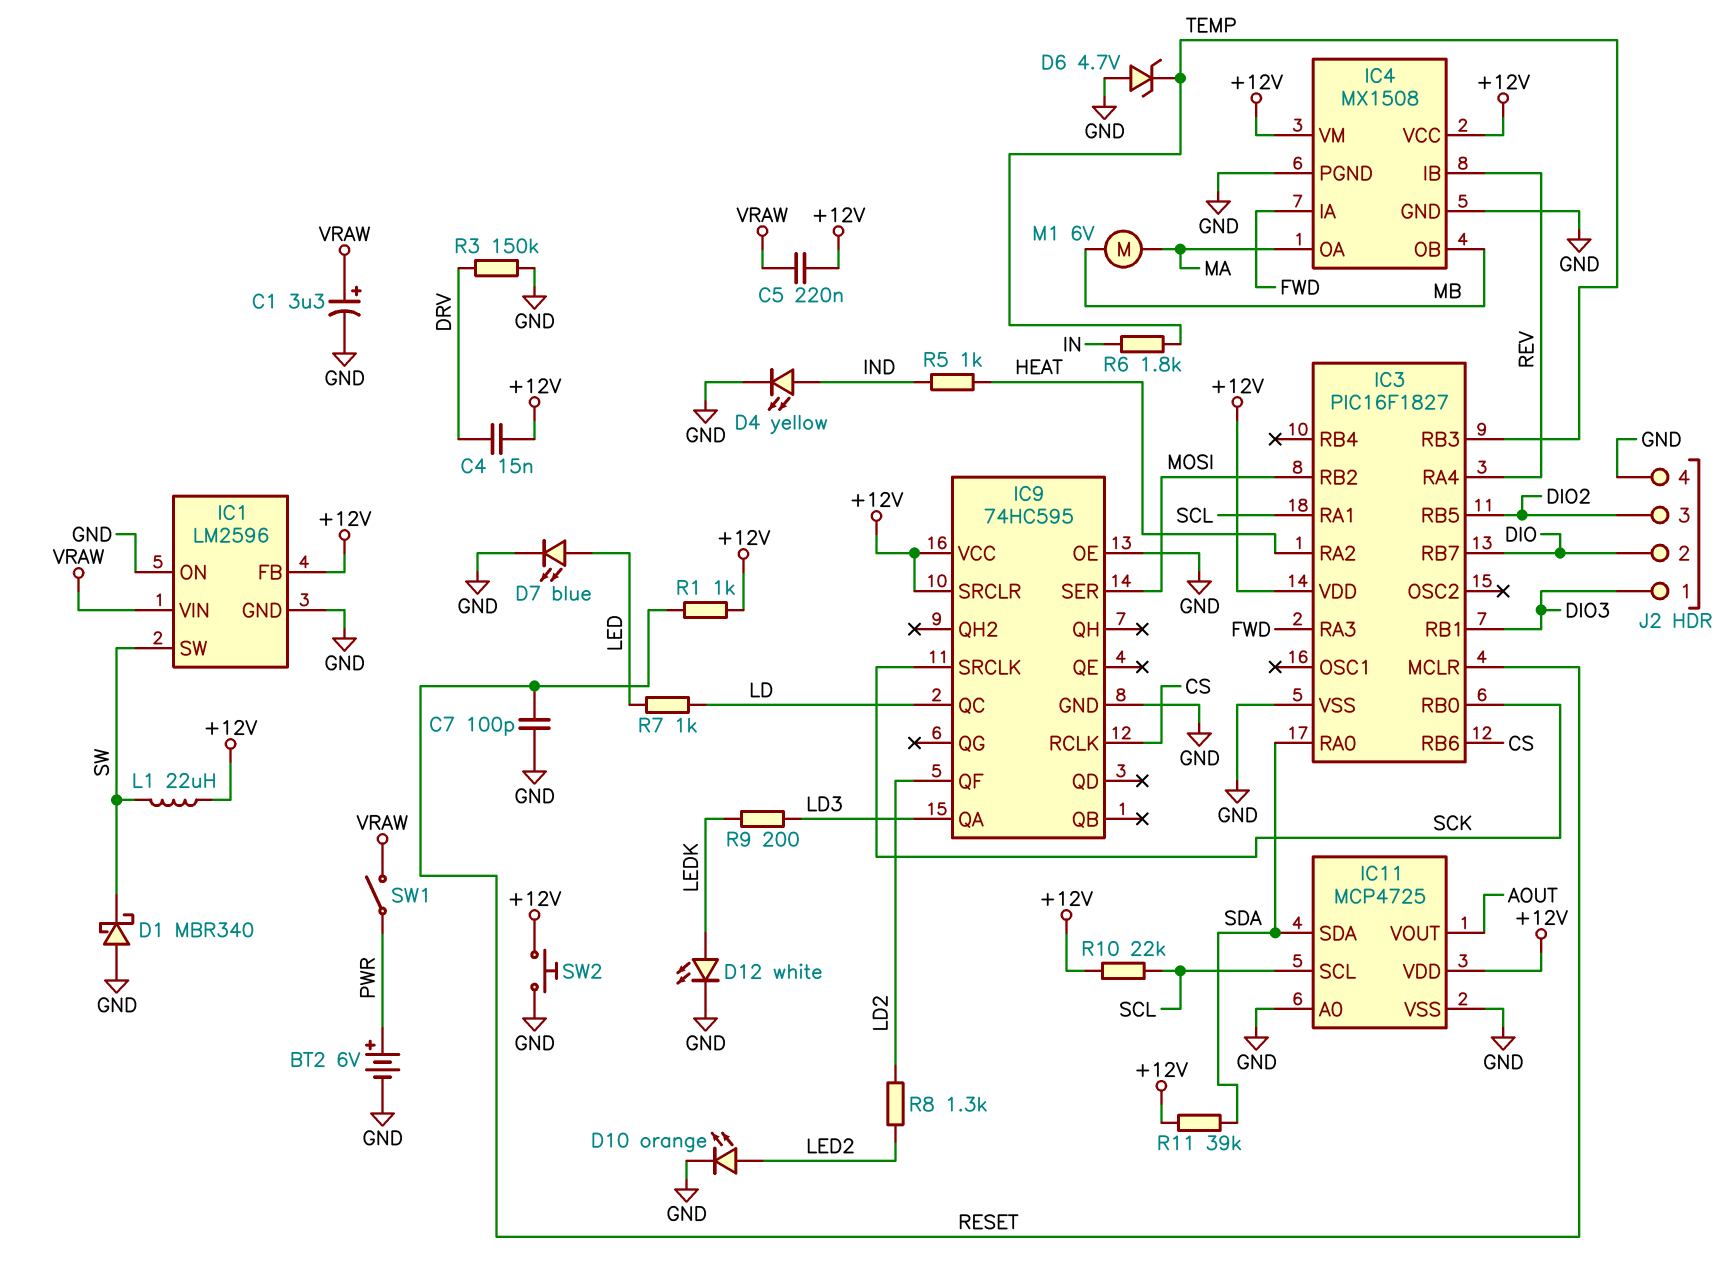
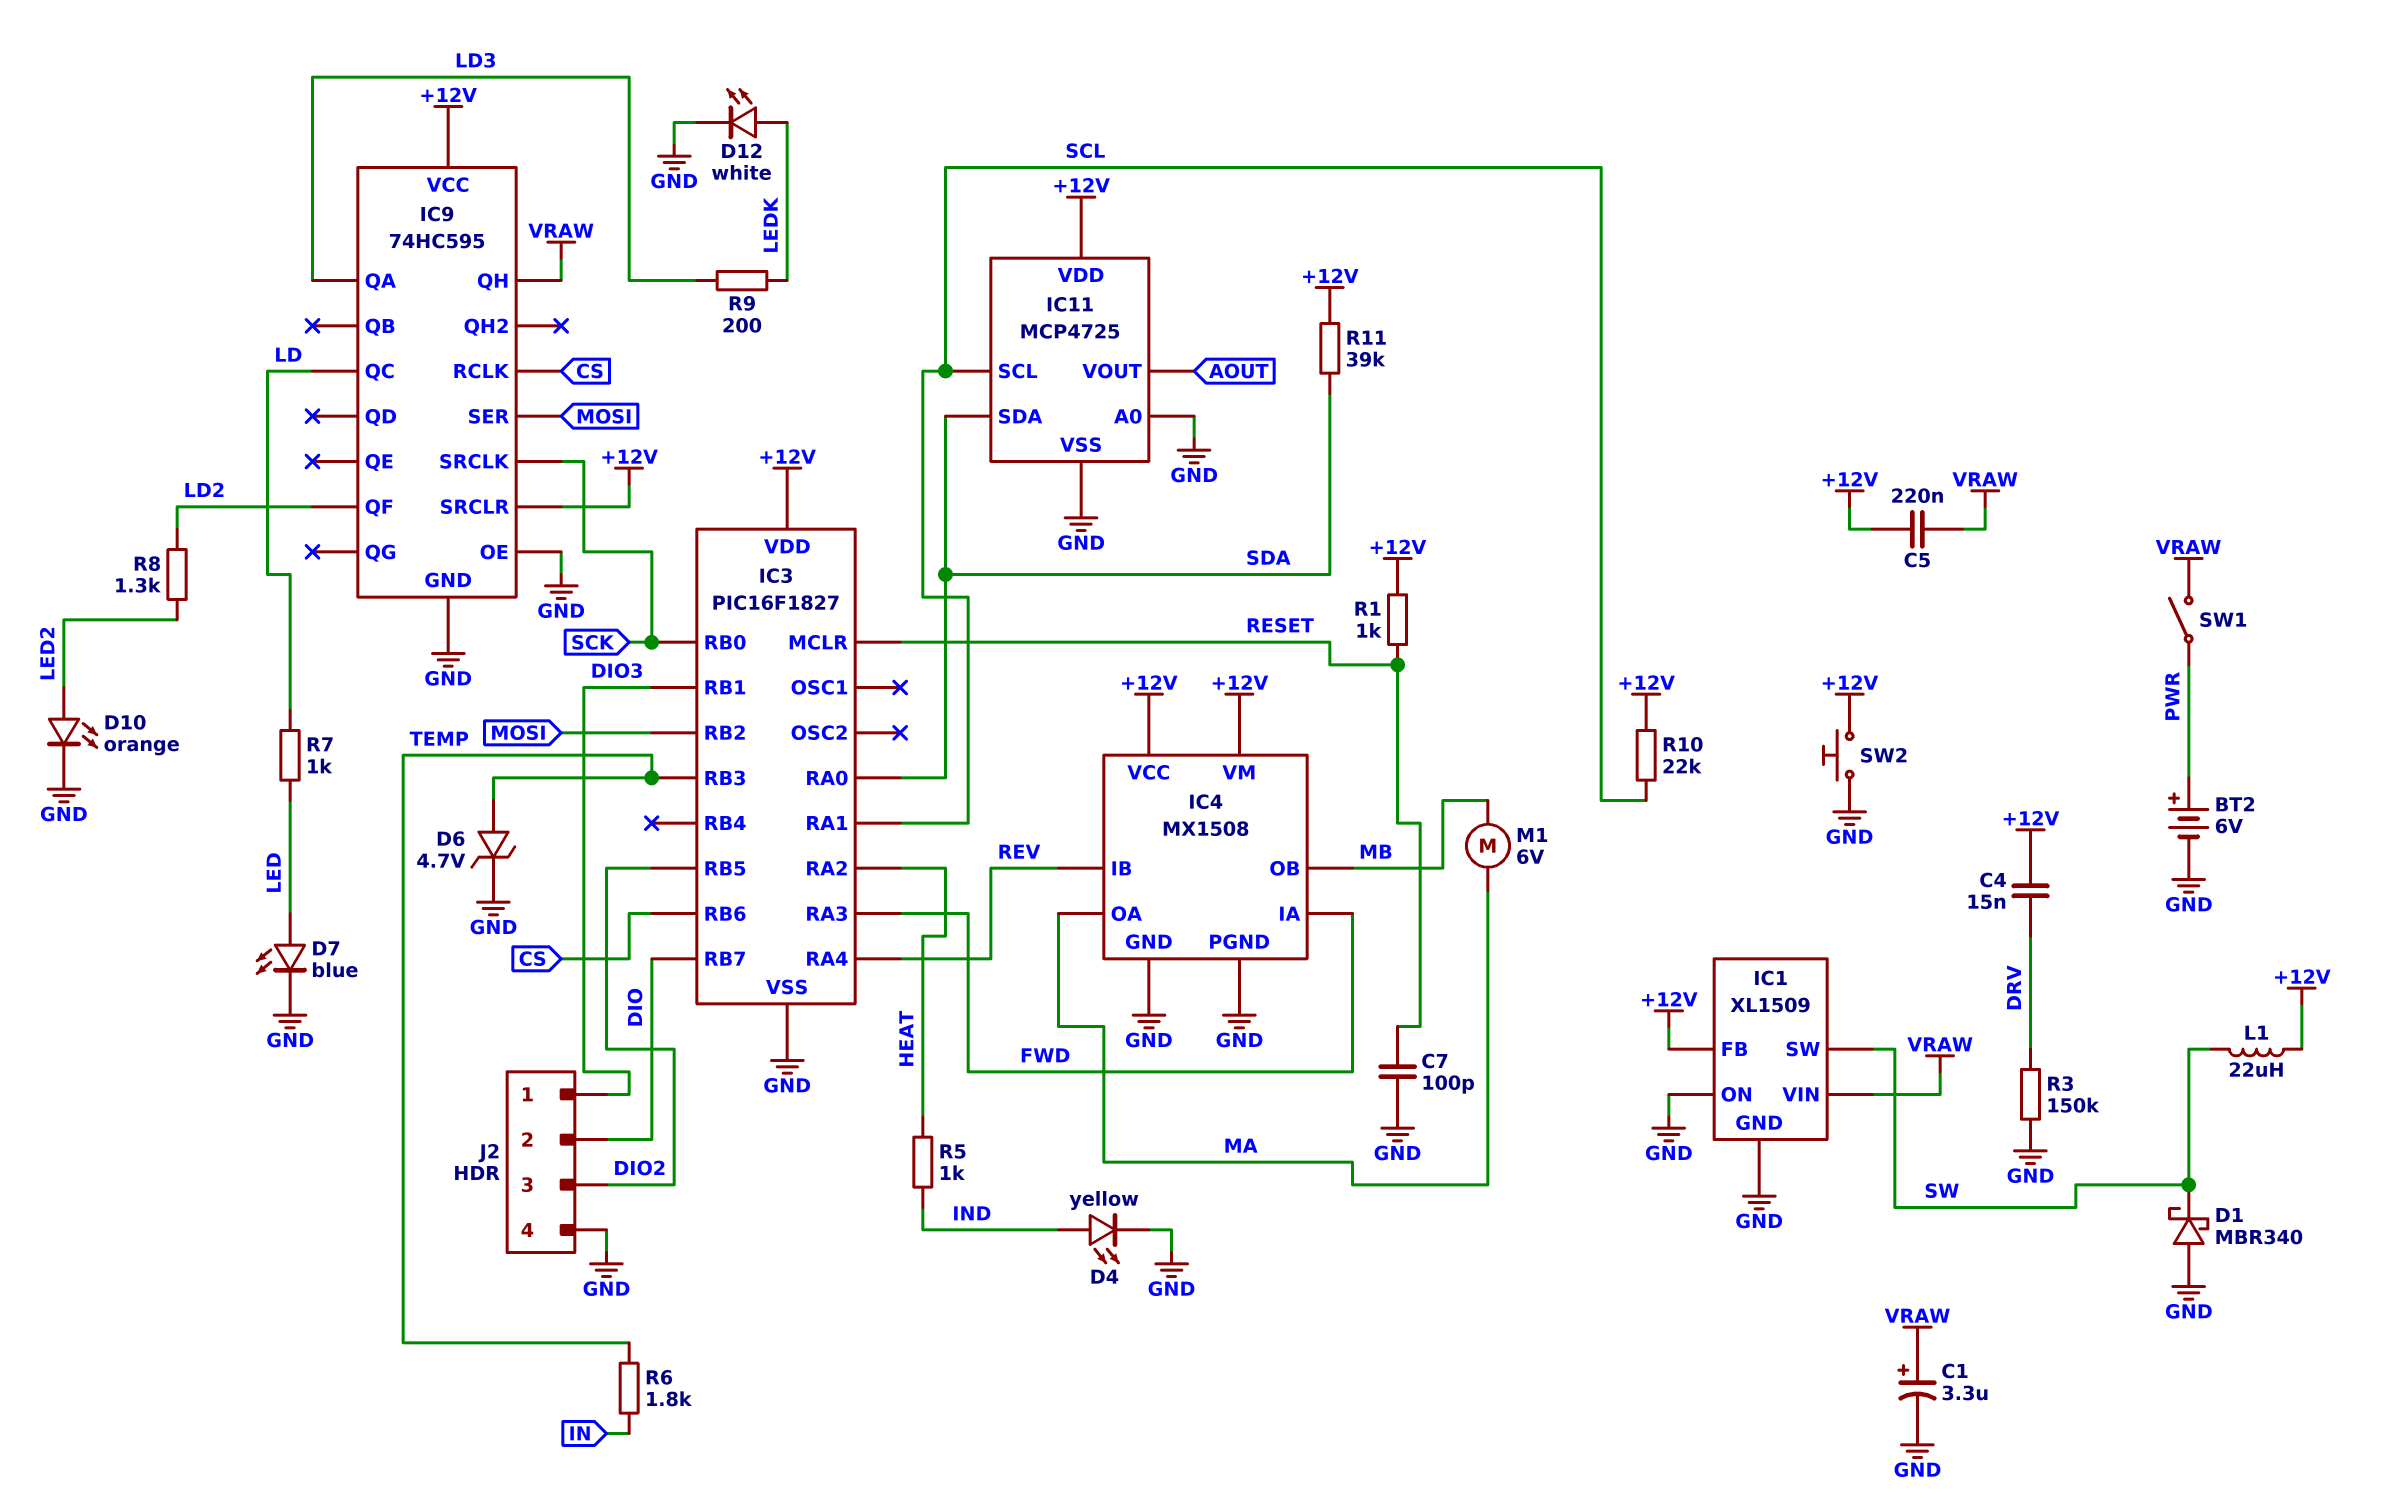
D6: zener 4.7V (A GND, K TEMP) -> zener 4.7V (A TEMP, K GND)
IC1: LM2596 -> XL1509
IC9 pin QH: none -> VRAW

